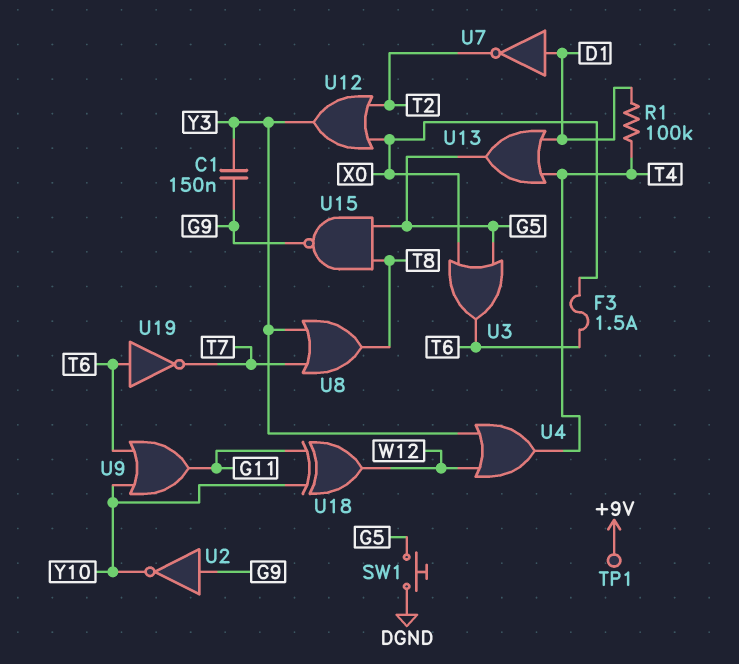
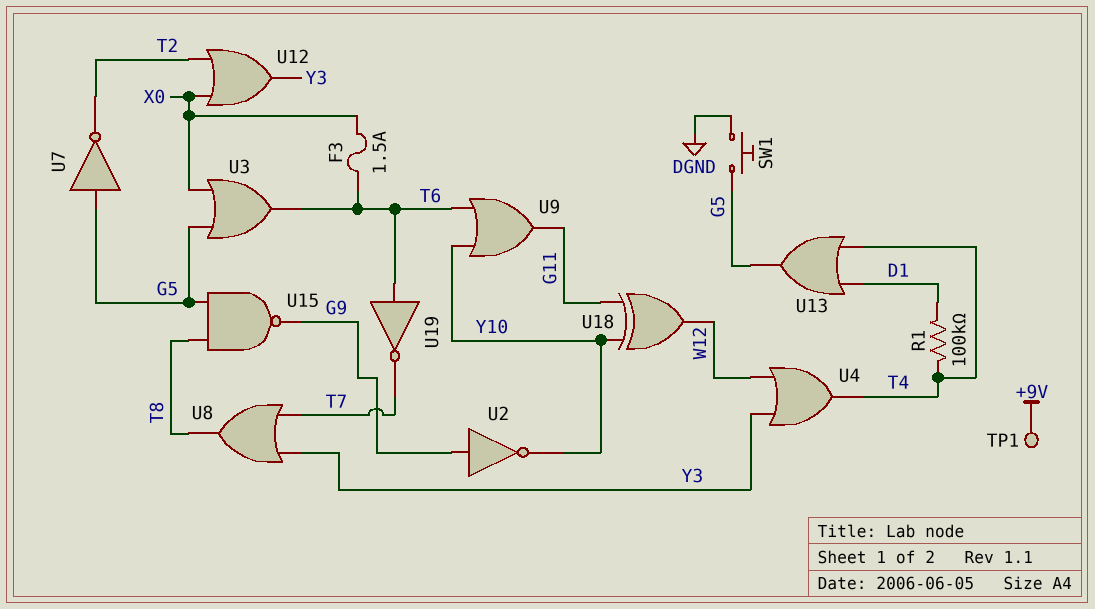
C1: 150nF (G9, Y3) -> none
U7: NOT (in D1, out T2) -> NOT (in G5, out T2)

